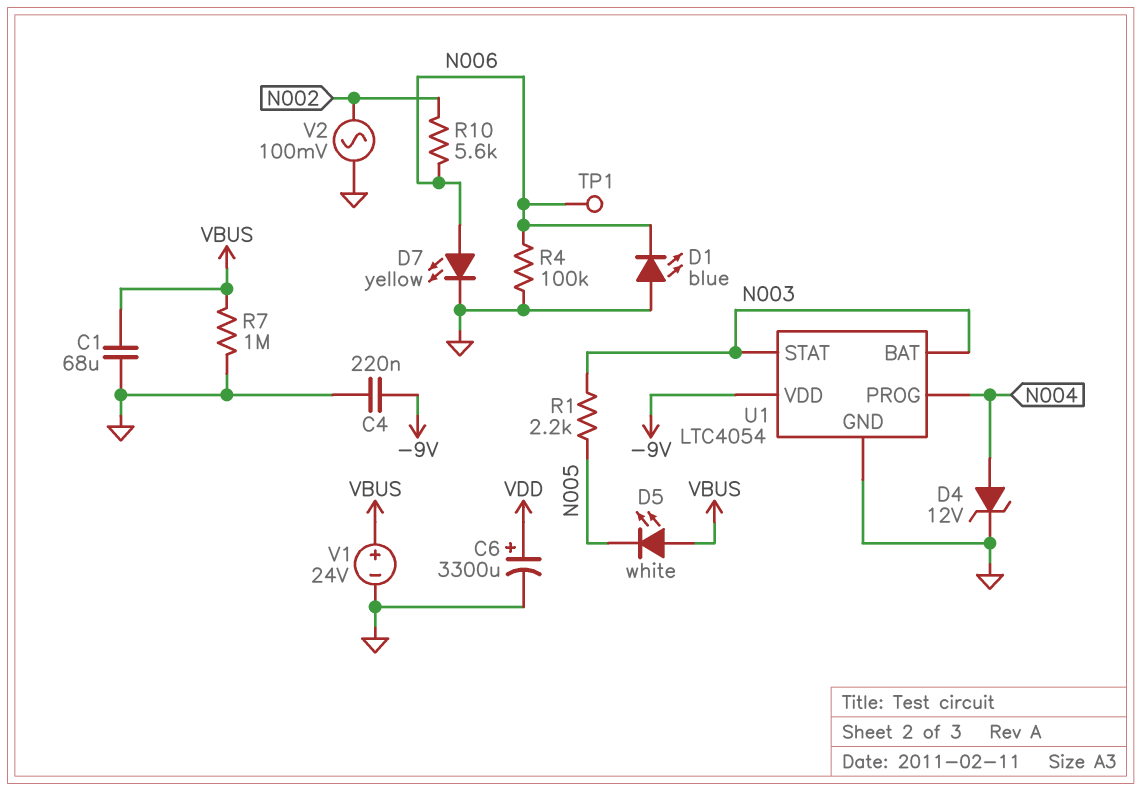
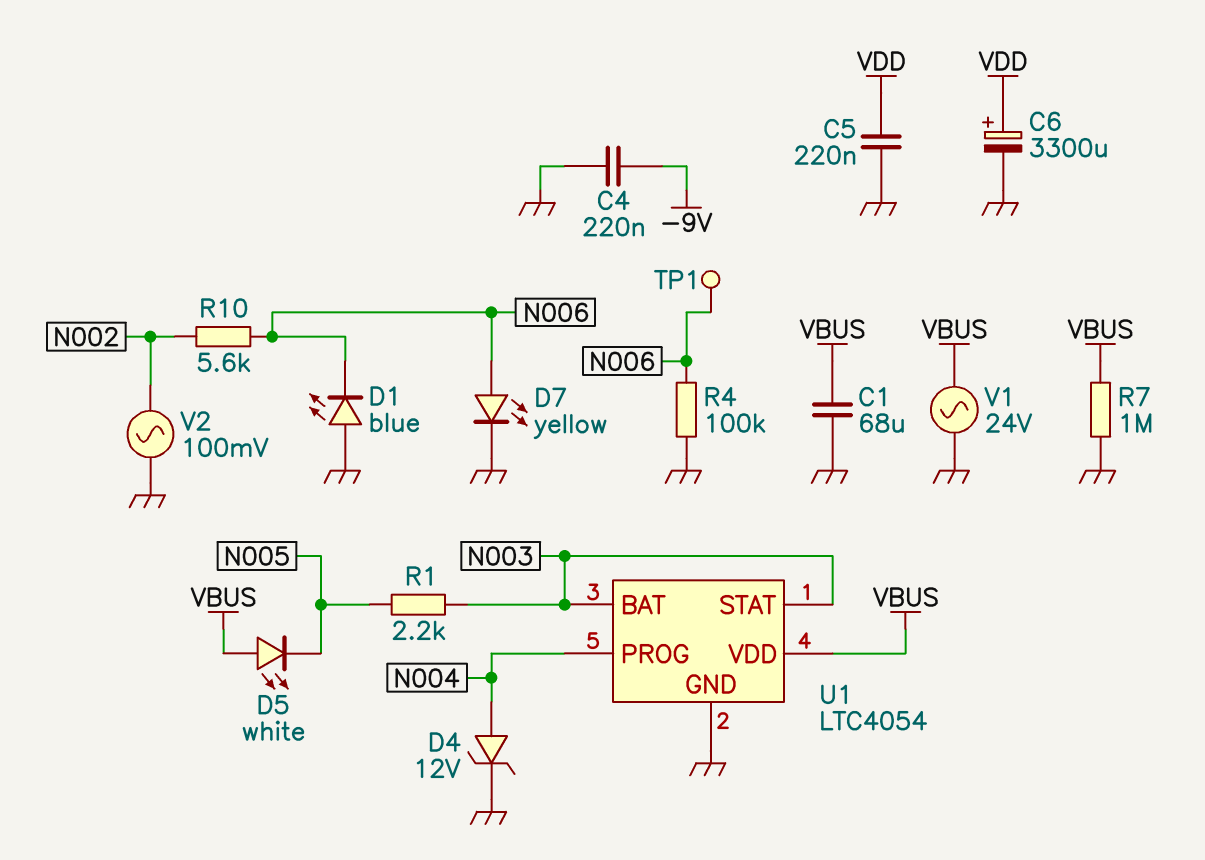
C5: none -> 220nF (GND, VDD)
U1 pin VDD: -9V -> VBUS
V1: 24V (plus VBUS, minus GND) -> AC 24V (GND, VBUS)

